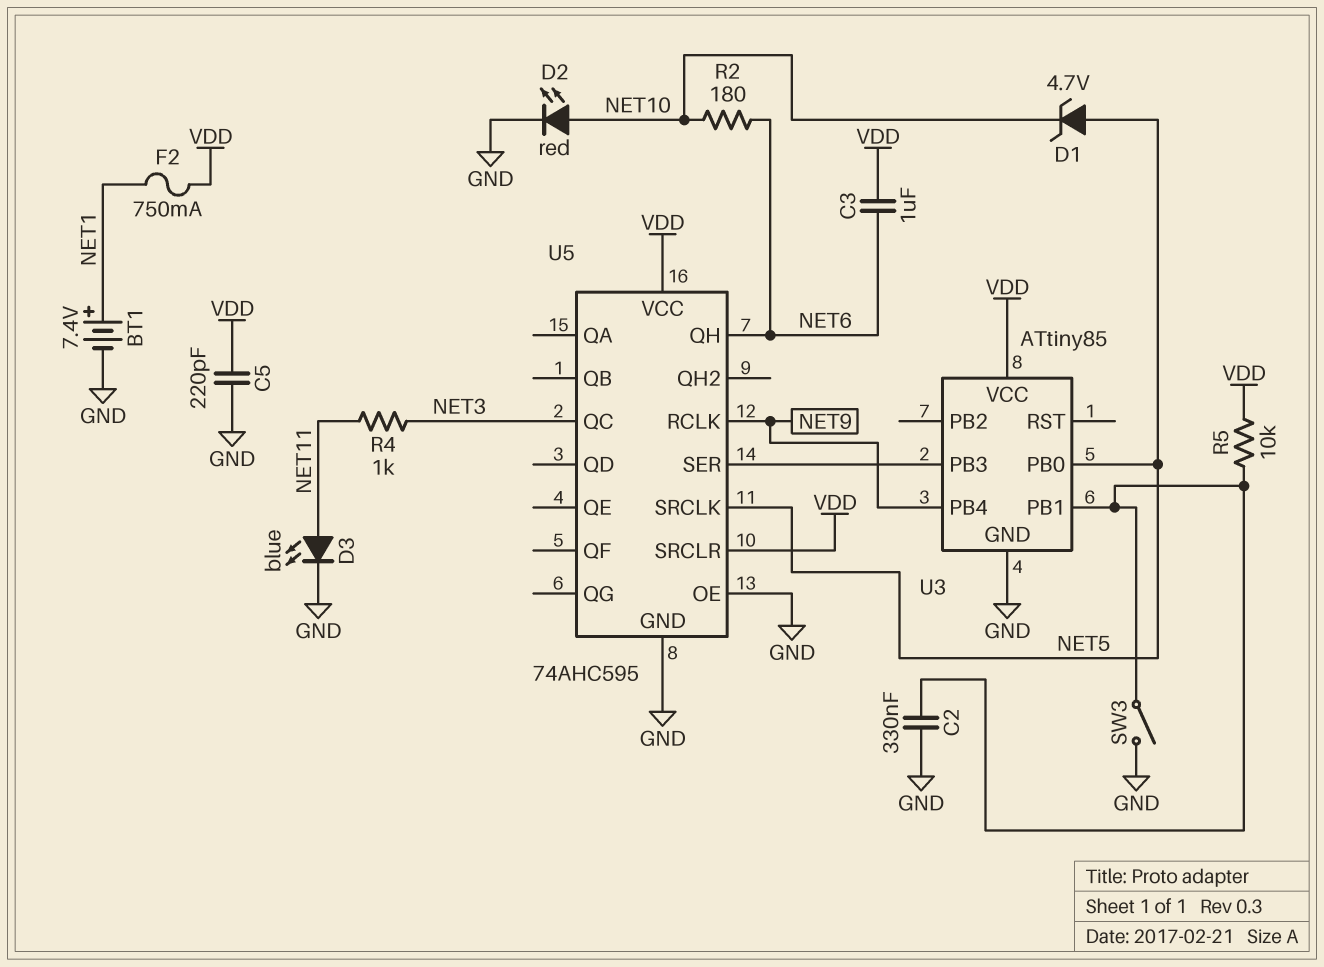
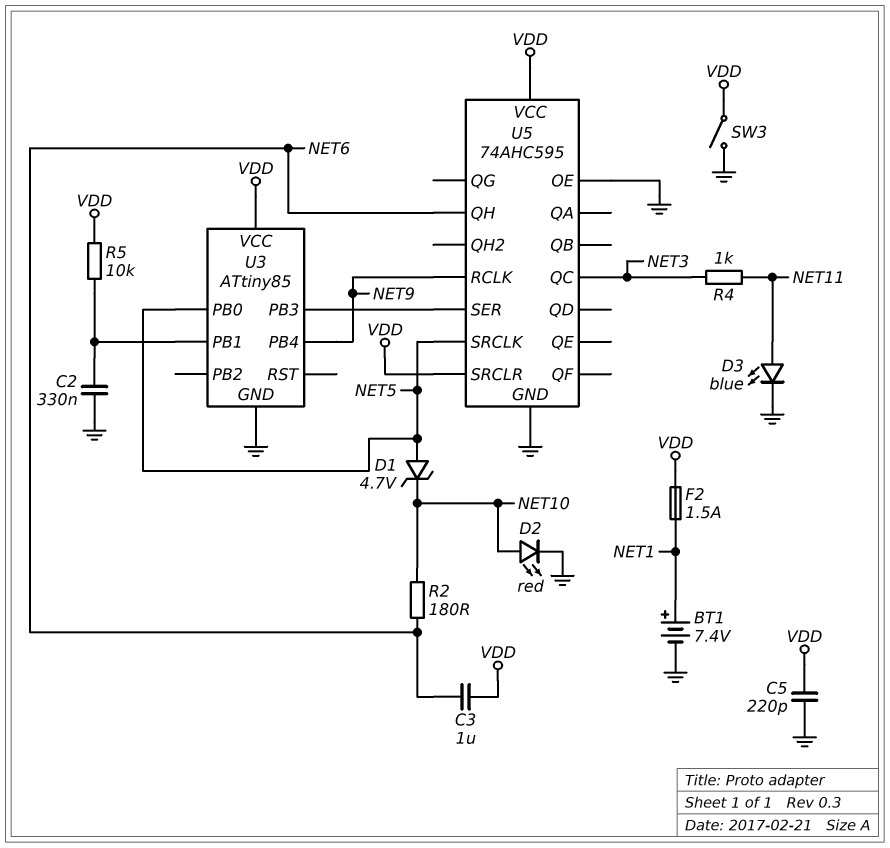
F2: 750mA (NET1, VDD) -> 1.5A (NET1, VDD)
SW3: switch (GND, U3/PB1) -> switch (GND, VDD)

